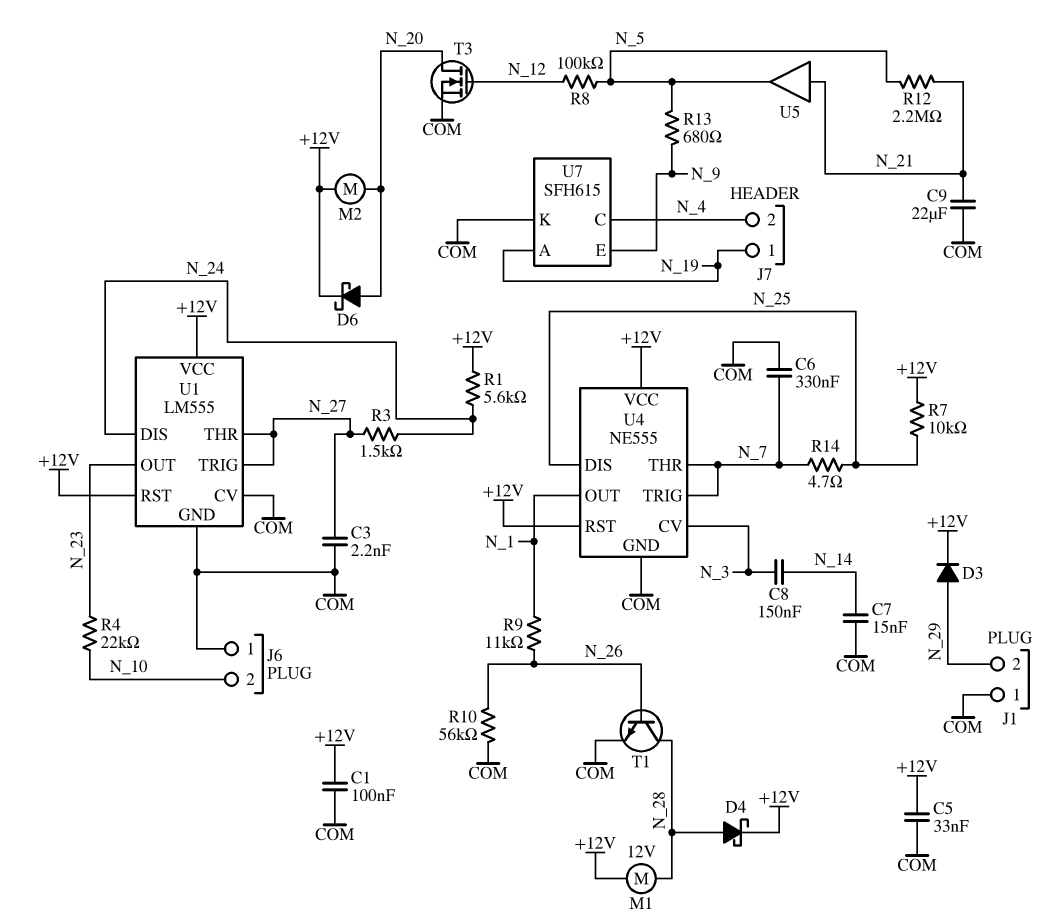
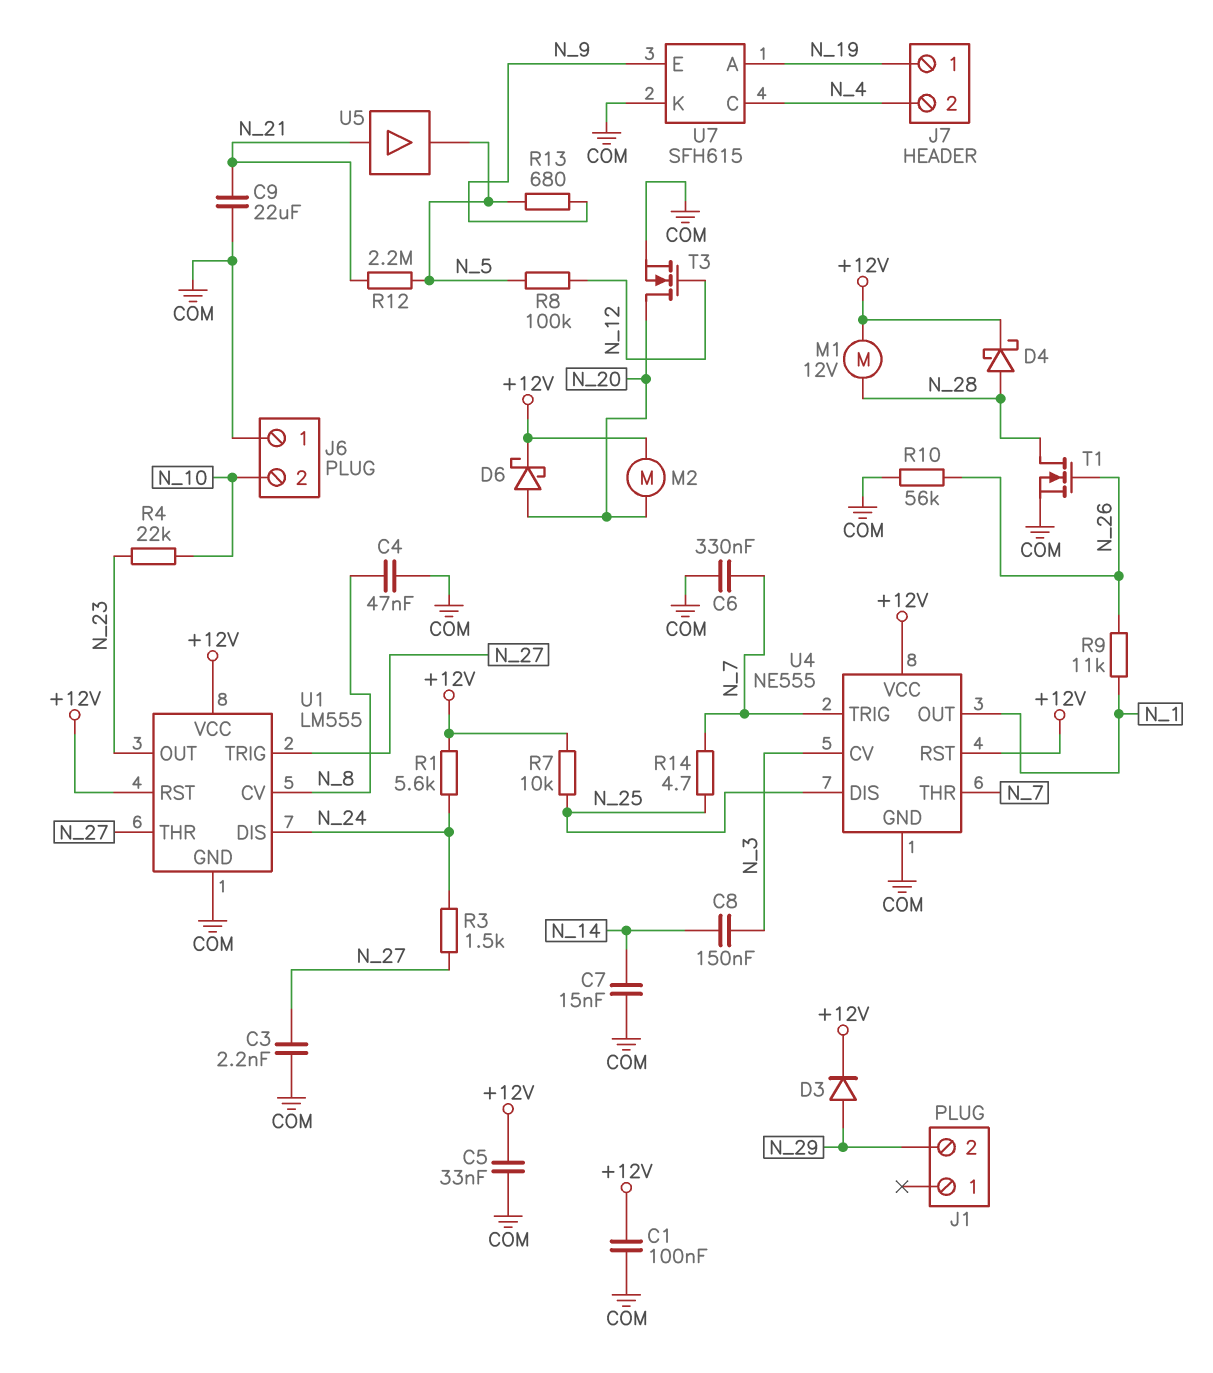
C4: none -> 47nF (COM, N_8)
J1 pin 1: COM -> none
T1: NPN (B N_26, C N_28, E COM) -> NMOS (G N_26, D N_28, S COM)
U1 pin CV: COM -> N_8

